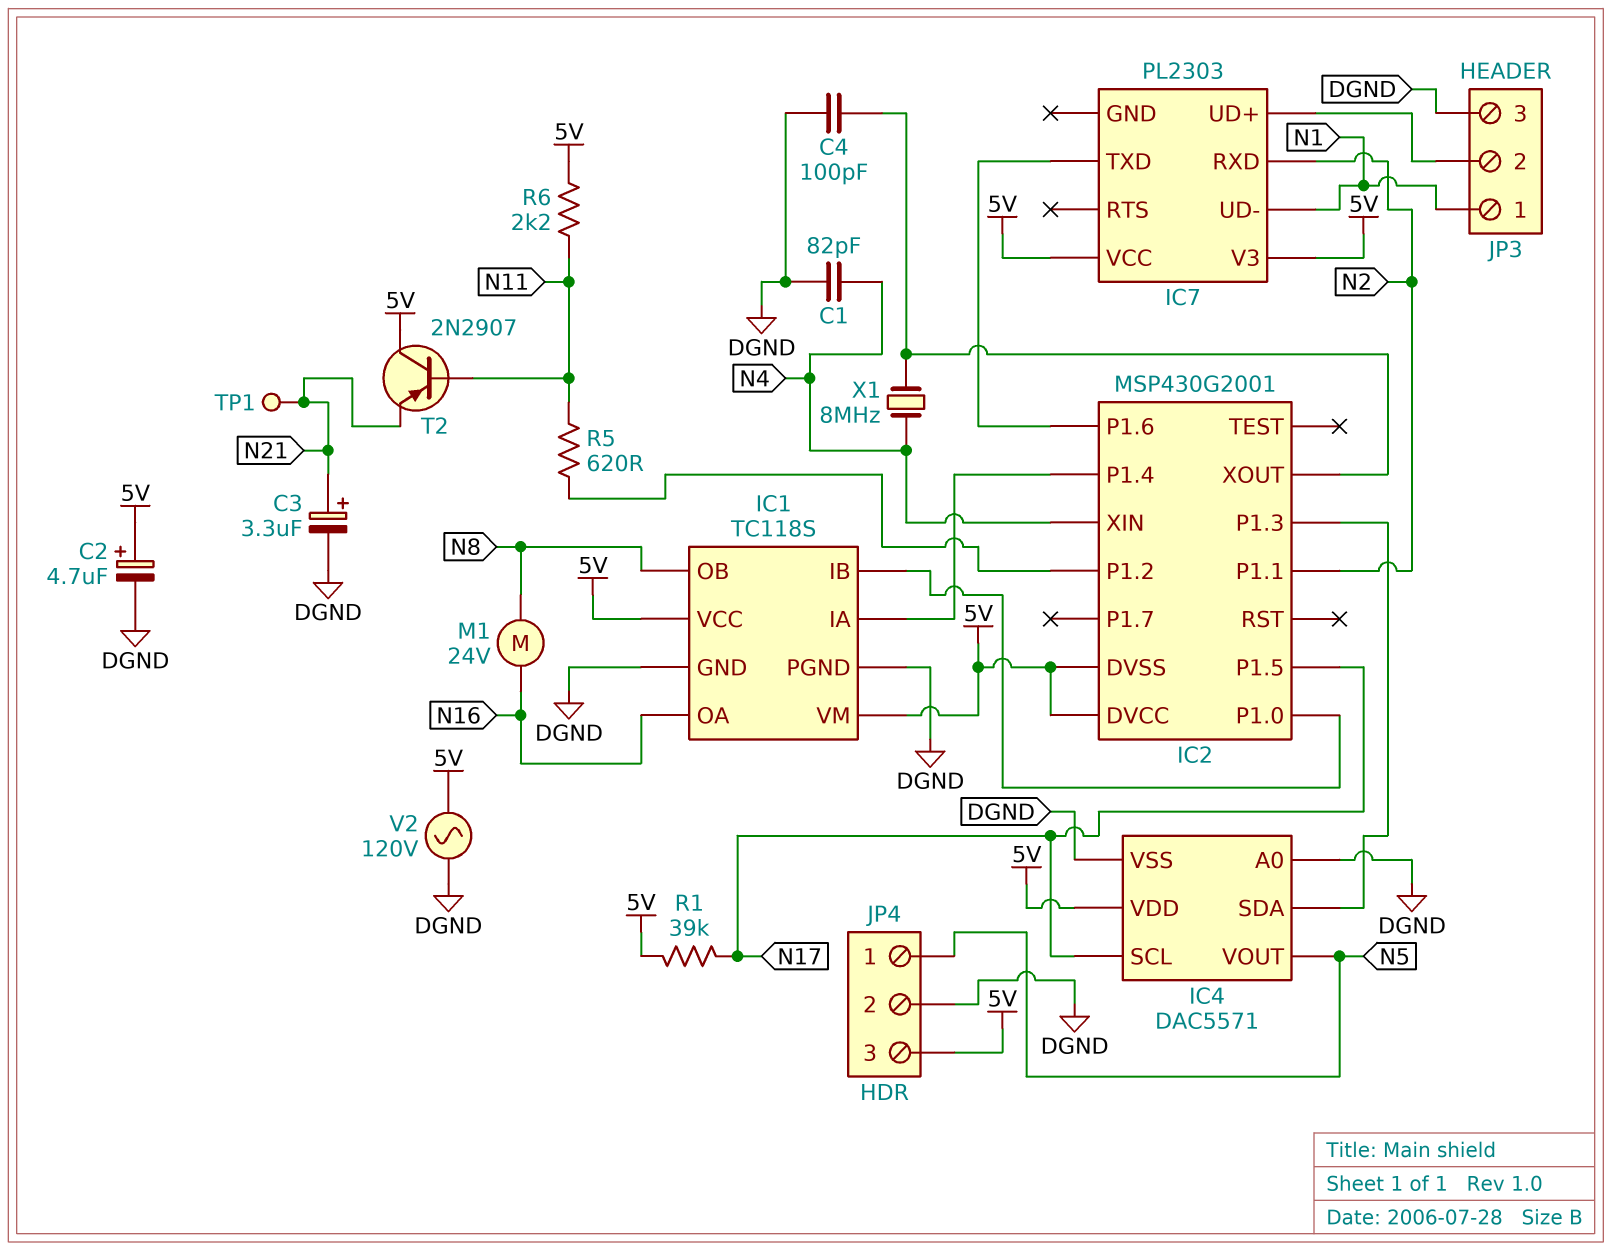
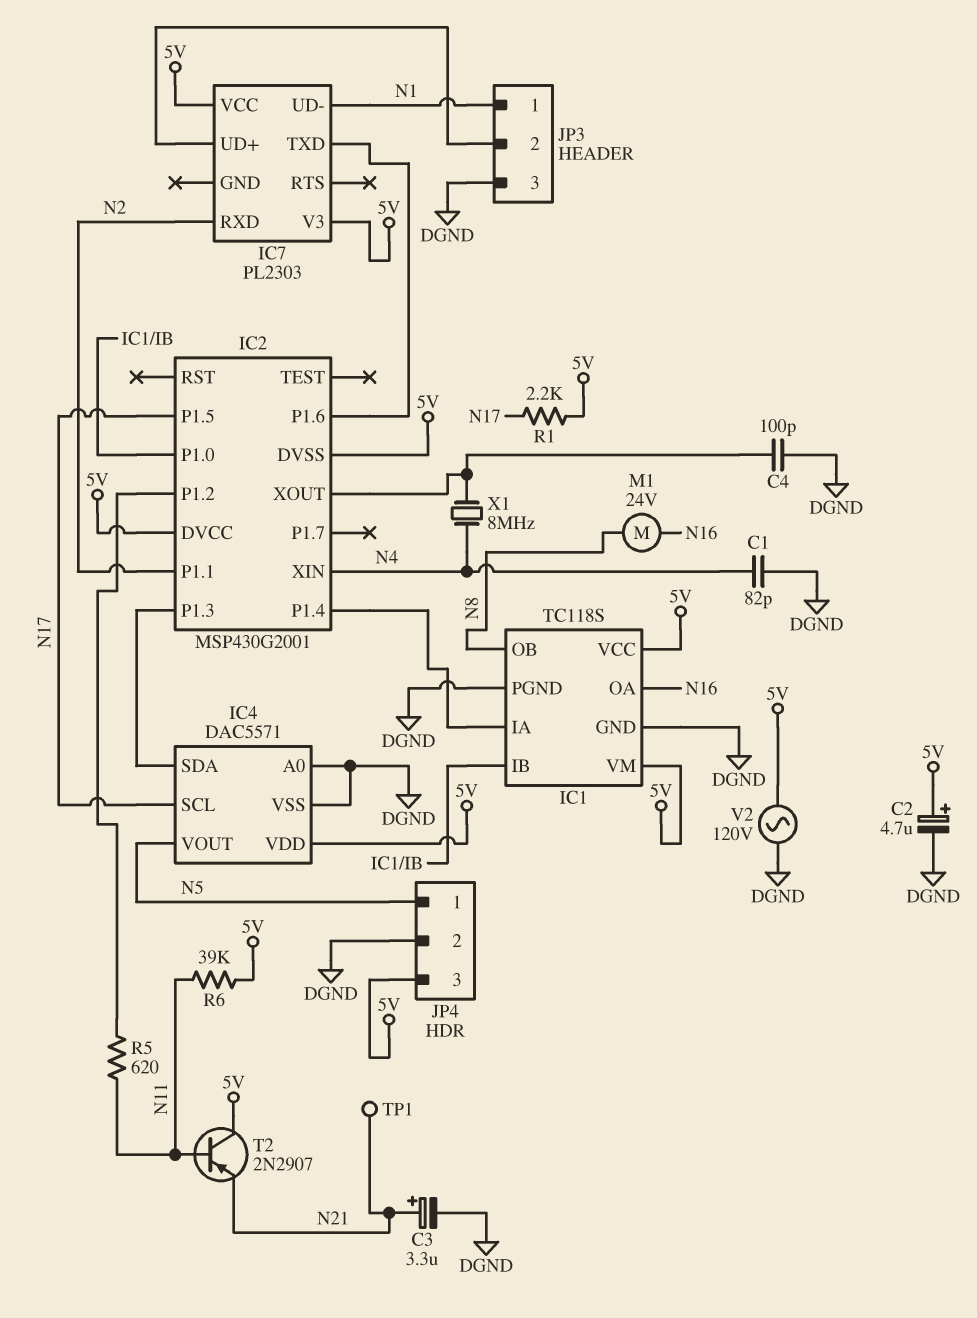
R1: 39k (5V, N17) -> 2.2k (5V, N17)
R6: 2.2k (5V, N11) -> 39k (5V, N11)

